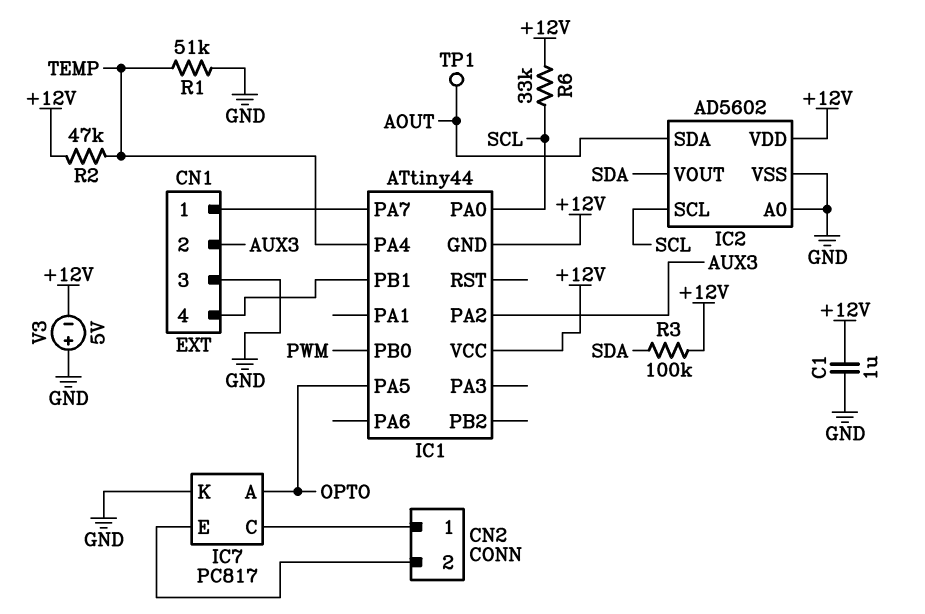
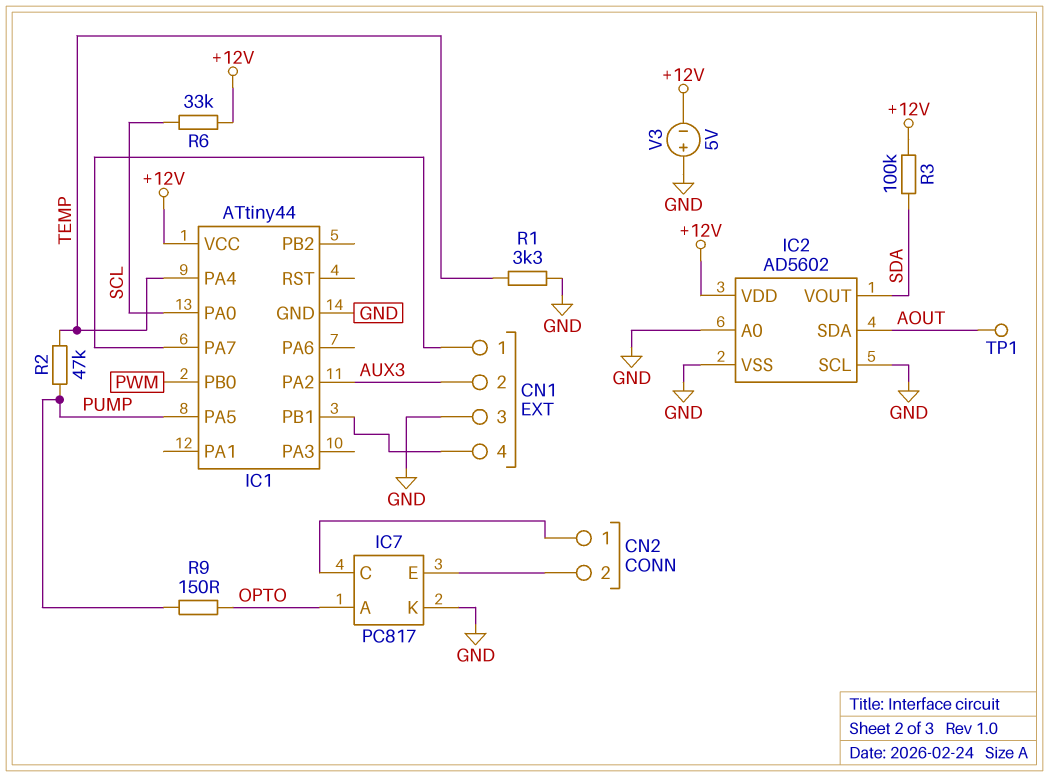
C1: 1uF (+12V, GND) -> none
IC1 pin GND: +12V -> GND
IC1 pin PA5: OPTO -> PUMP
IC2 pin SCL: SCL -> GND
R1: 51k (GND, TEMP) -> 3.3k (GND, TEMP)
R2: 47k (+12V, TEMP) -> 47k (PUMP, TEMP)
R9: none -> 150 (OPTO, PUMP)

